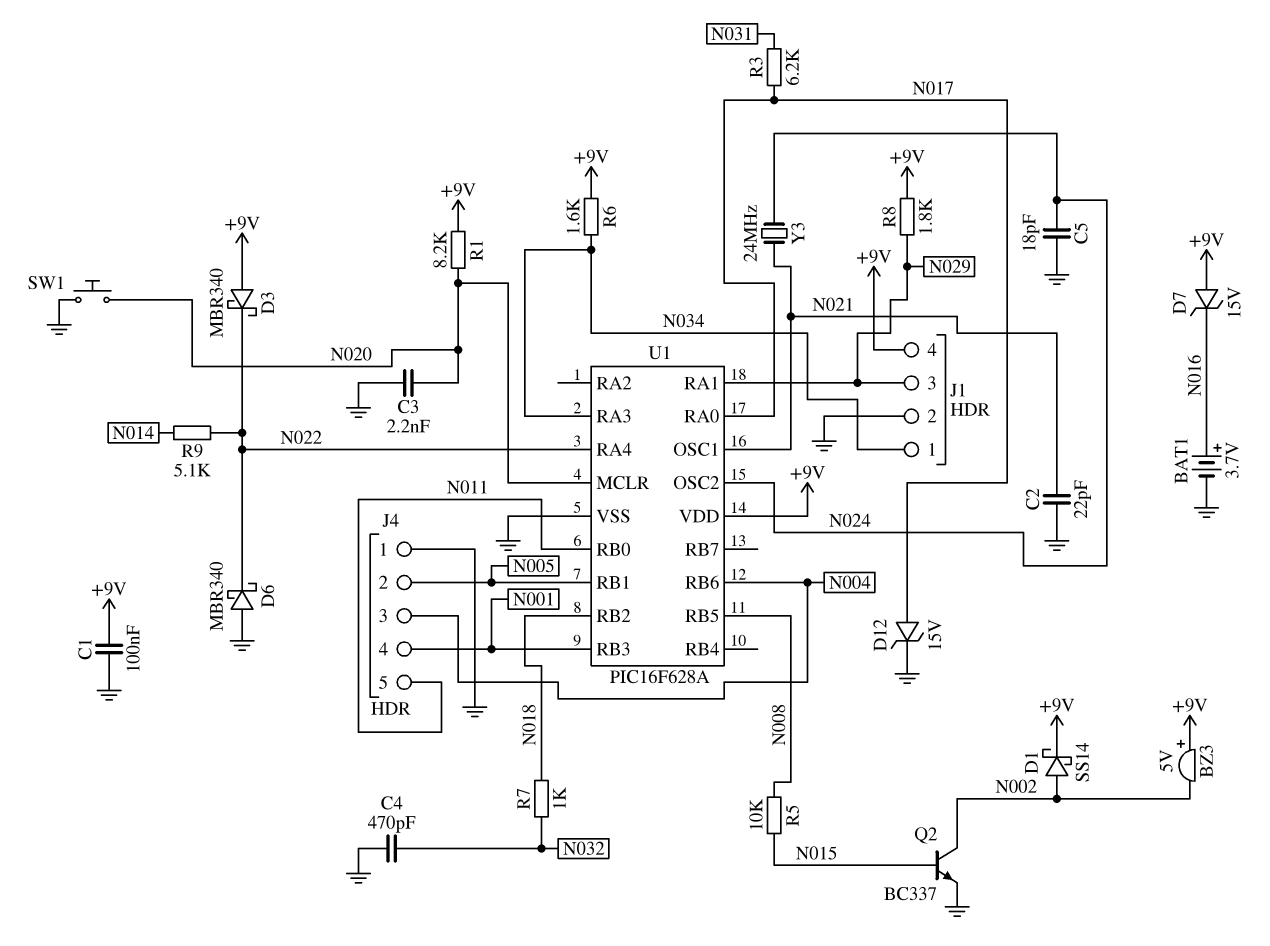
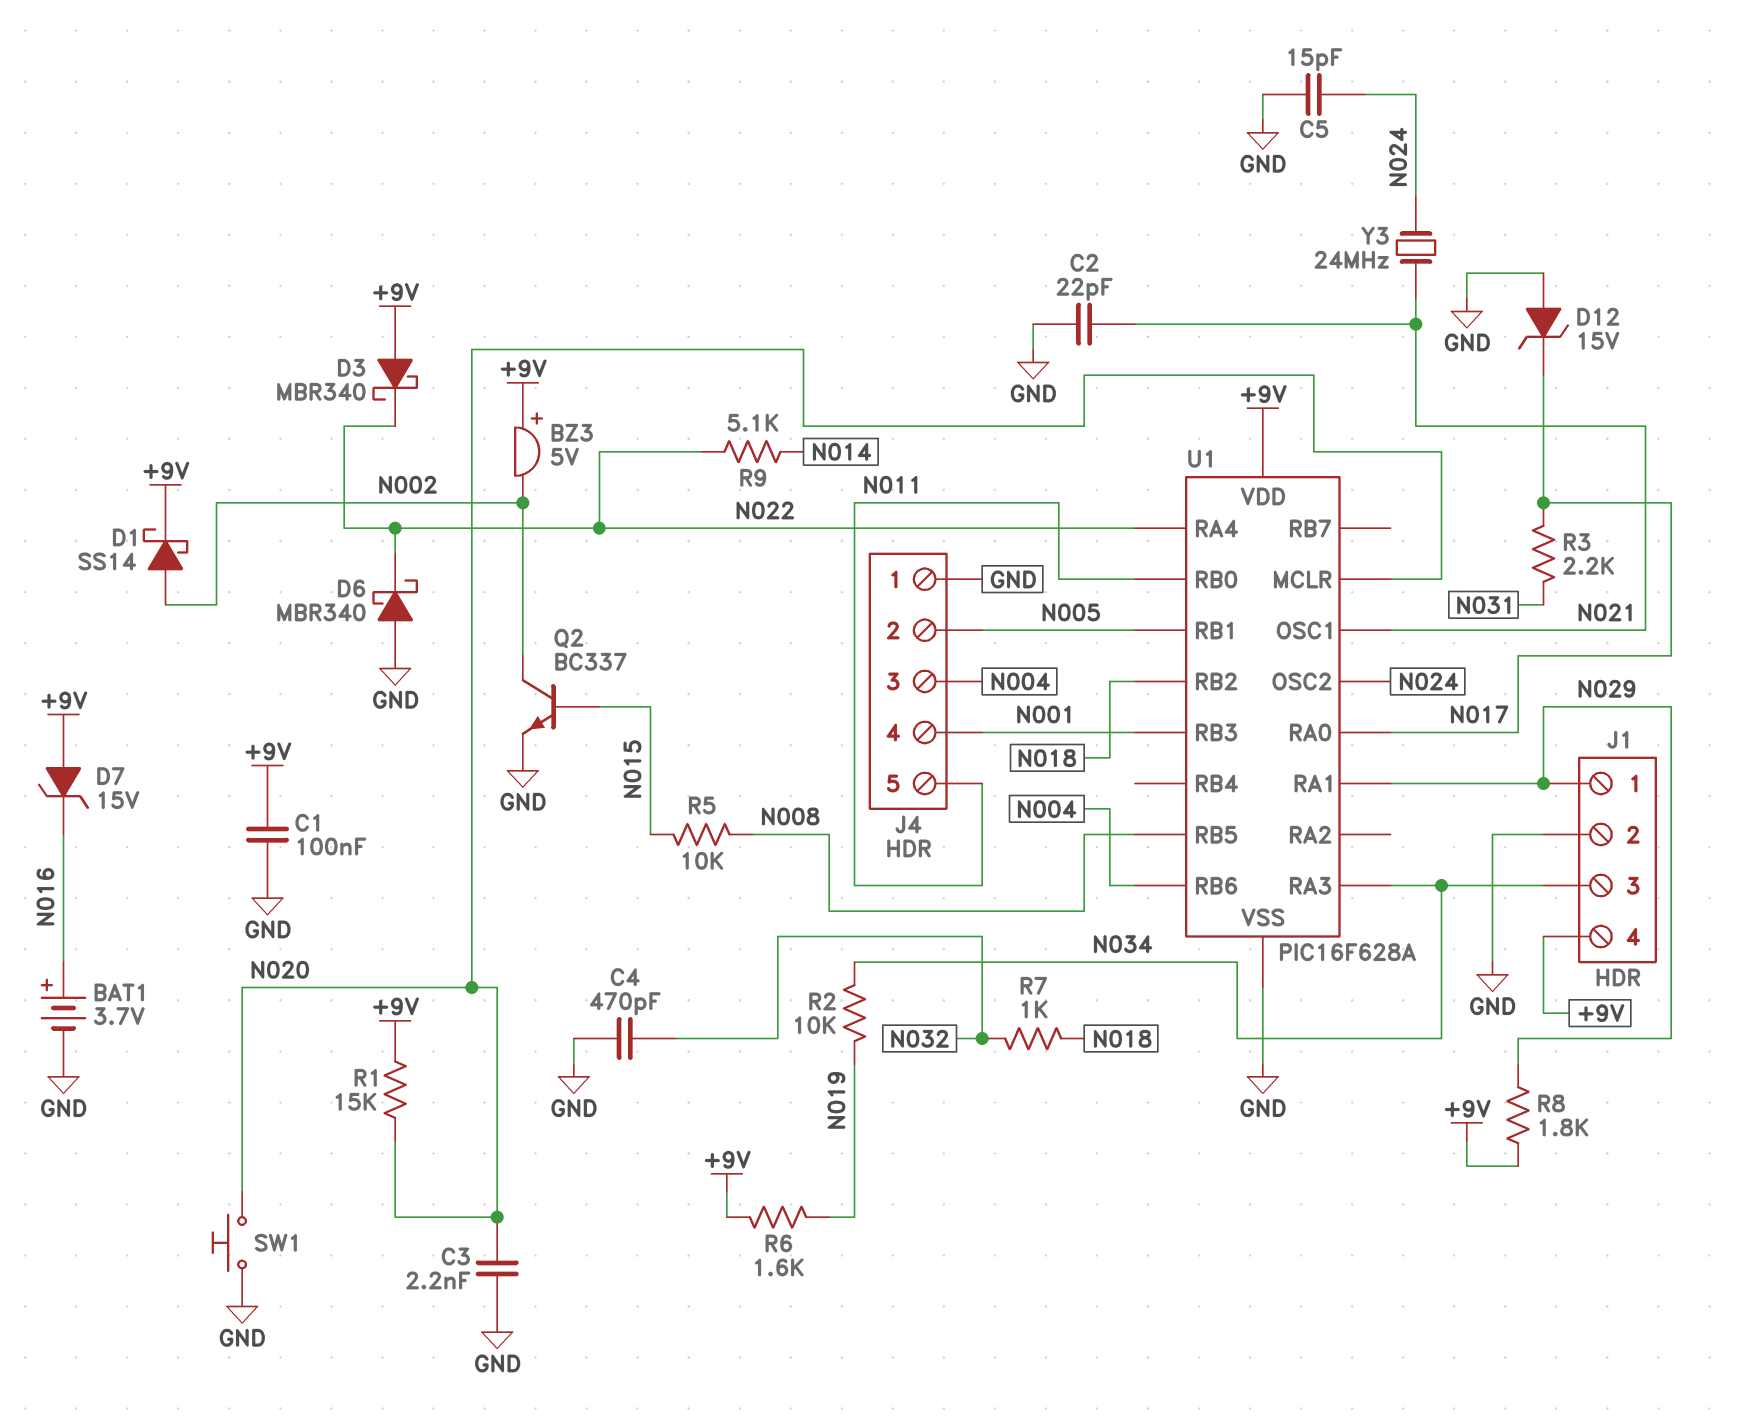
C5: 18pF (GND, N024) -> 15pF (GND, N024)
D12: zener 15V (A N017, K GND) -> zener 15V (A GND, K N017)
J1 pin 1: N034 -> N029
J1 pin 3: N029 -> N034
R1: 8.2k (+9V, N020) -> 15k (+9V, N020)
R2: none -> 10k (N019, N034)
R3: 6.2k (N017, N031) -> 2.2k (N017, N031)
R6: 1.6k (+9V, N034) -> 1.6k (+9V, N019)

